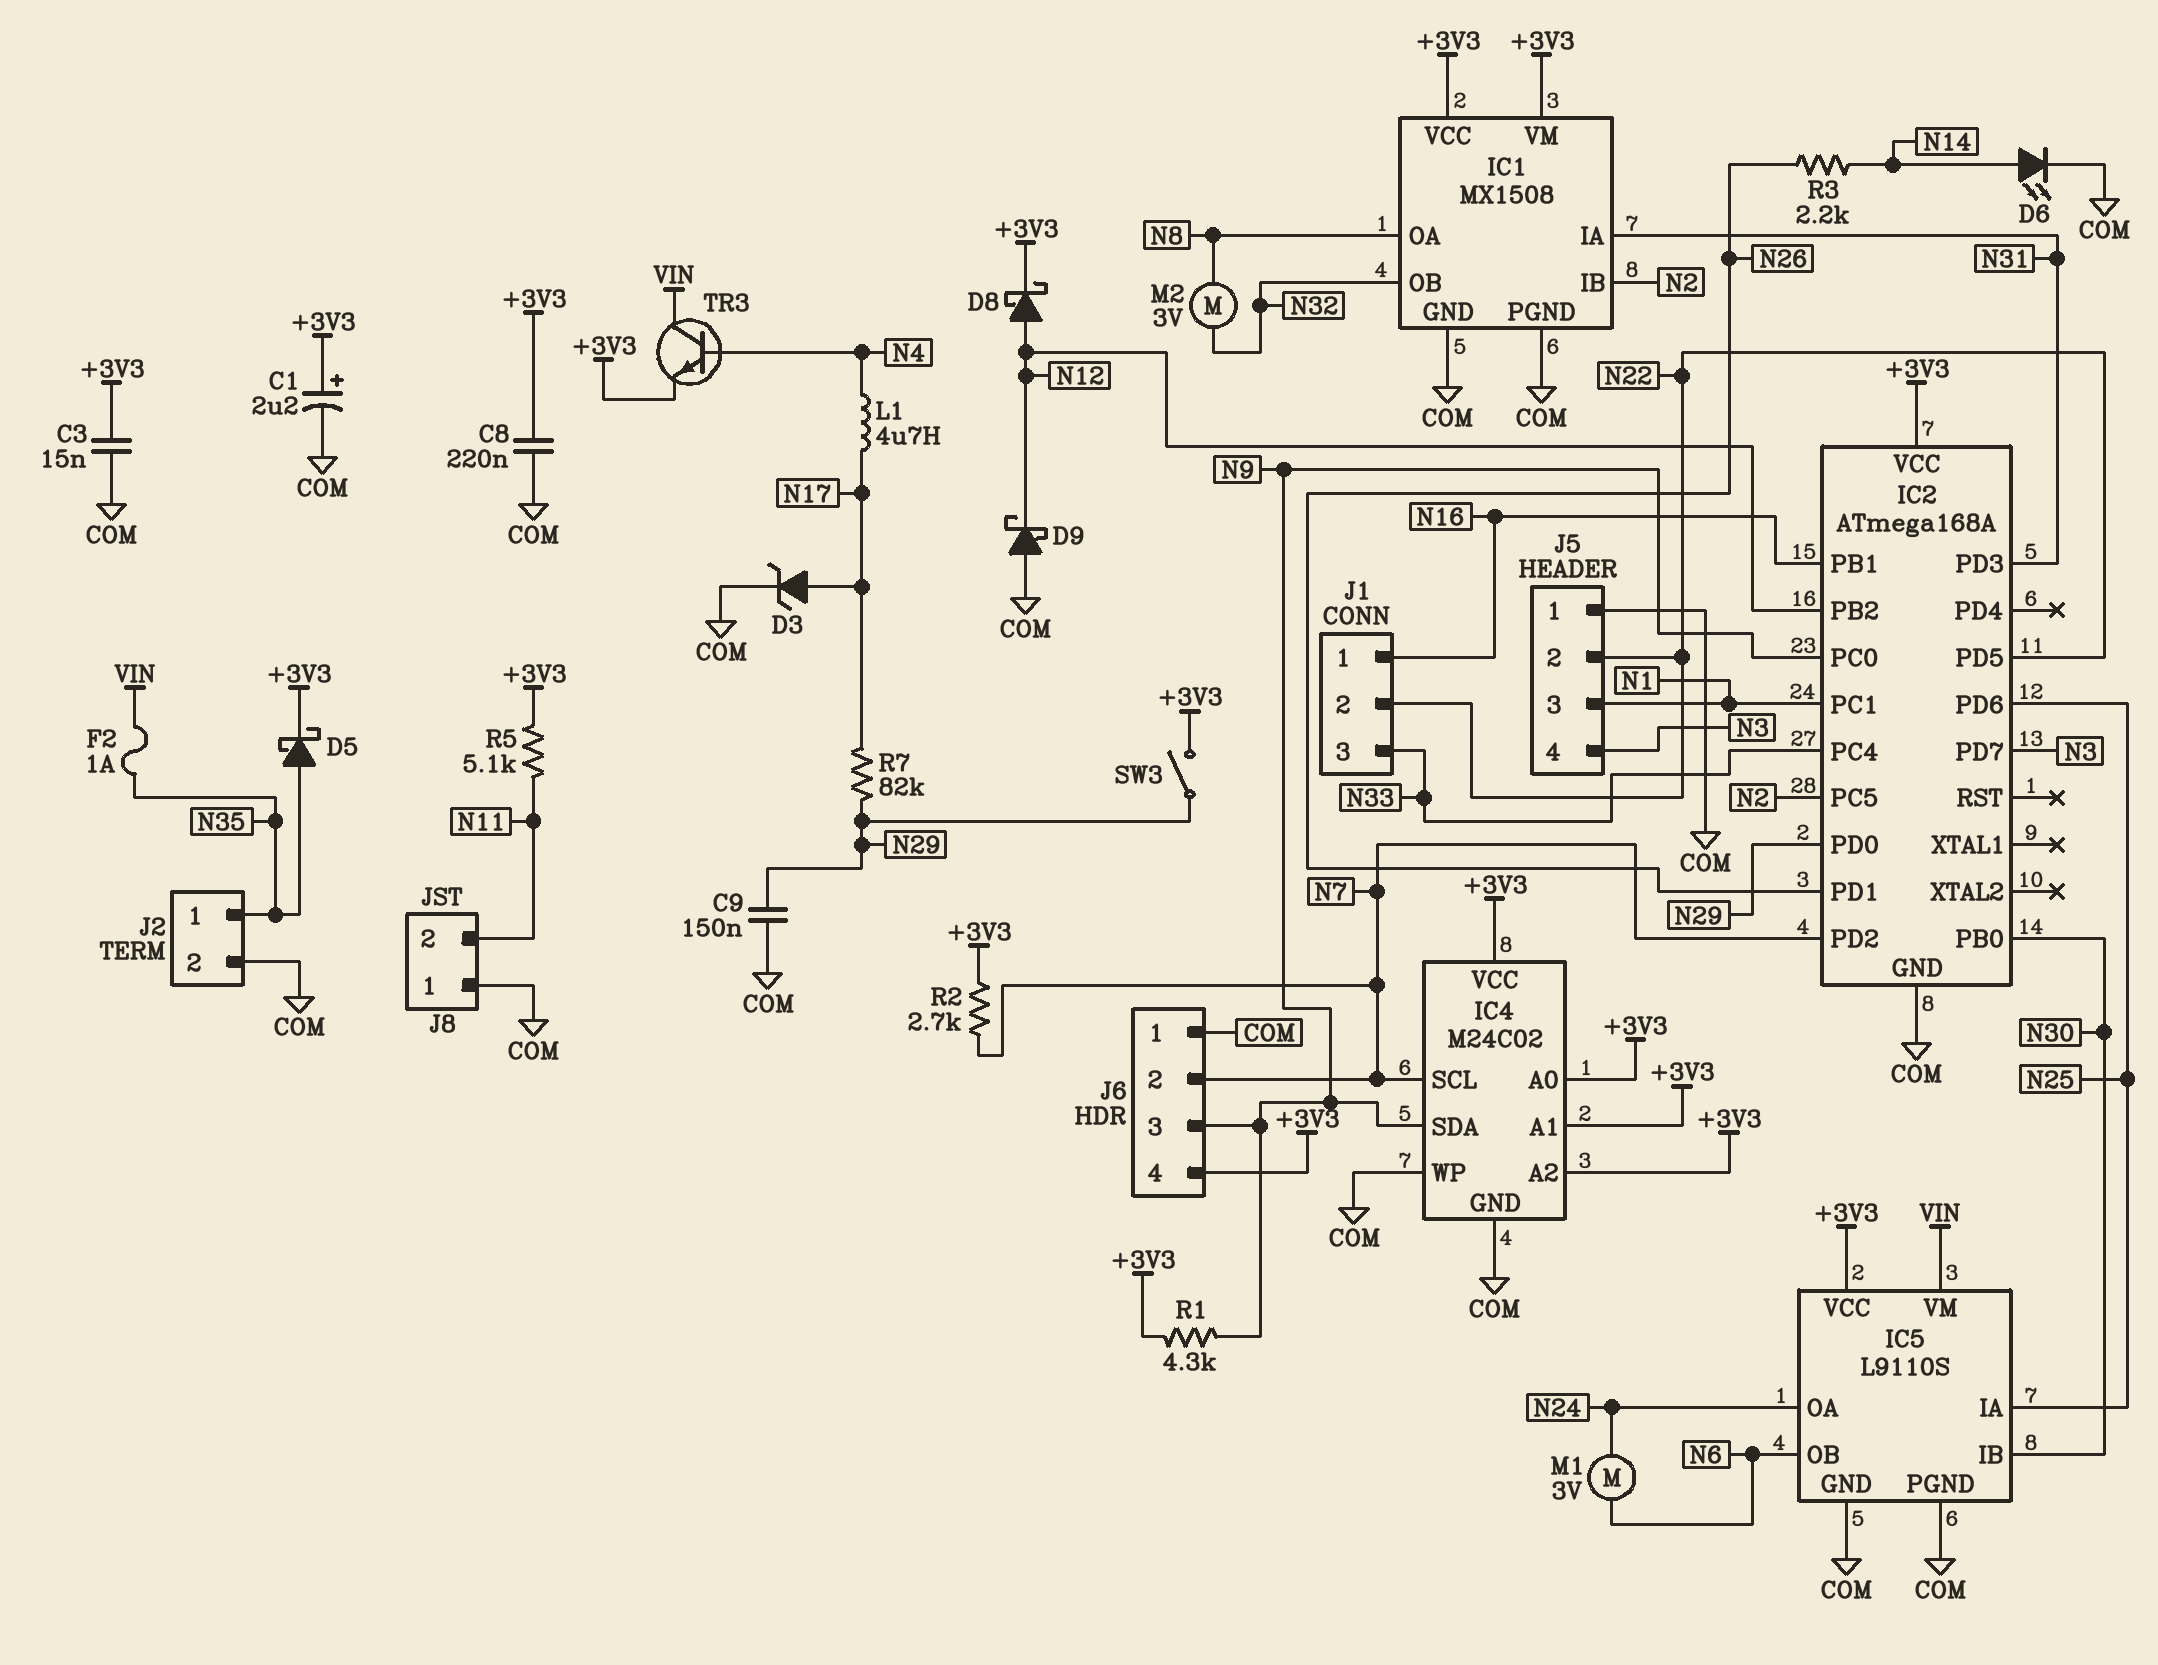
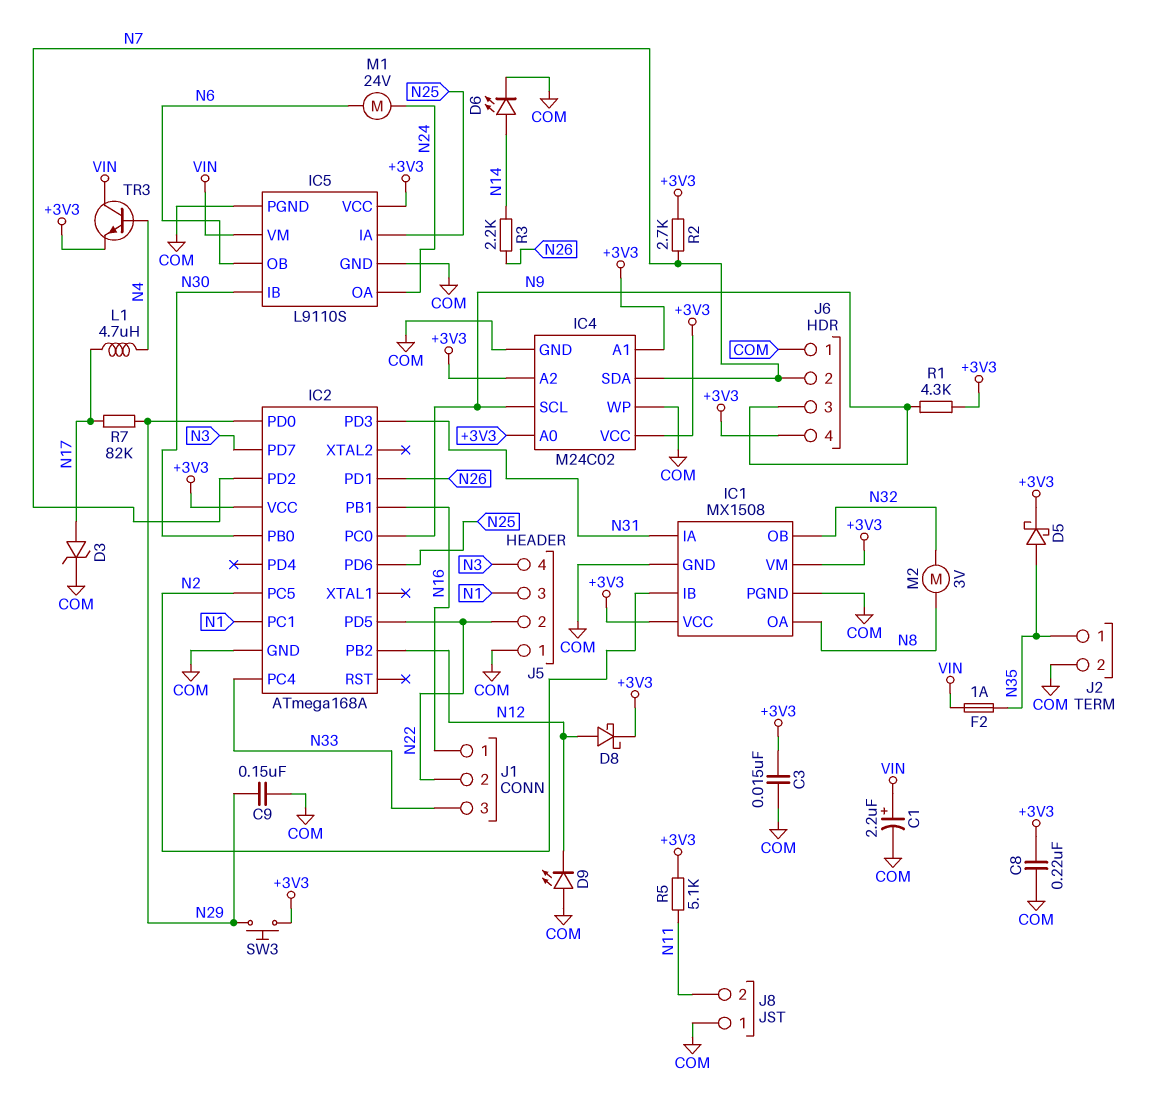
C1: 2.2uF (plus +3V3, minus COM) -> 2.2uF (plus VIN, minus COM)
D9: schottky (A COM, K N12) -> LED (A COM, K N12)
IC4 pin SCL: N7 -> N9
IC4 pin SDA: N9 -> N7
M1: motor 3V (N6, N24) -> motor 24V (N6, N24)
SW3: switch (+3V3, N29) -> button (+3V3, N29)

